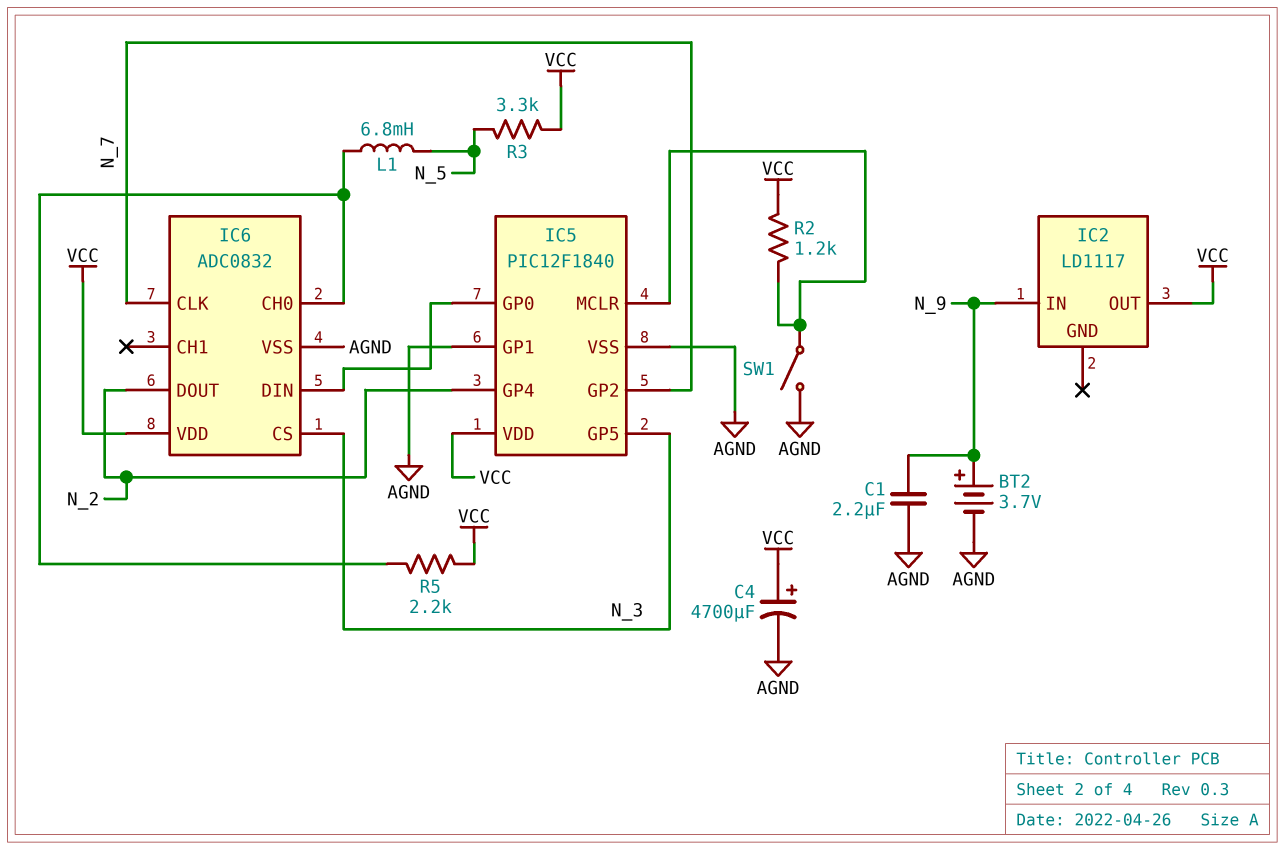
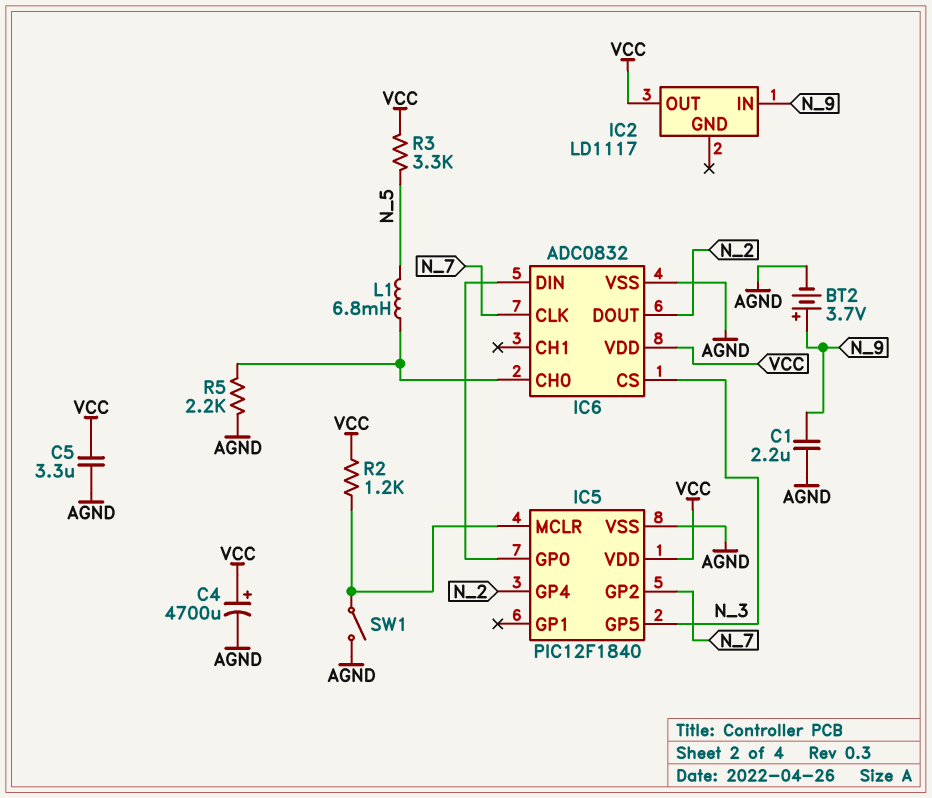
C5: none -> 3.3uF (AGND, VCC)
IC5 pin GP1: AGND -> none
R5: 2.2k (IC6/CH0, VCC) -> 2.2k (AGND, IC6/CH0)

